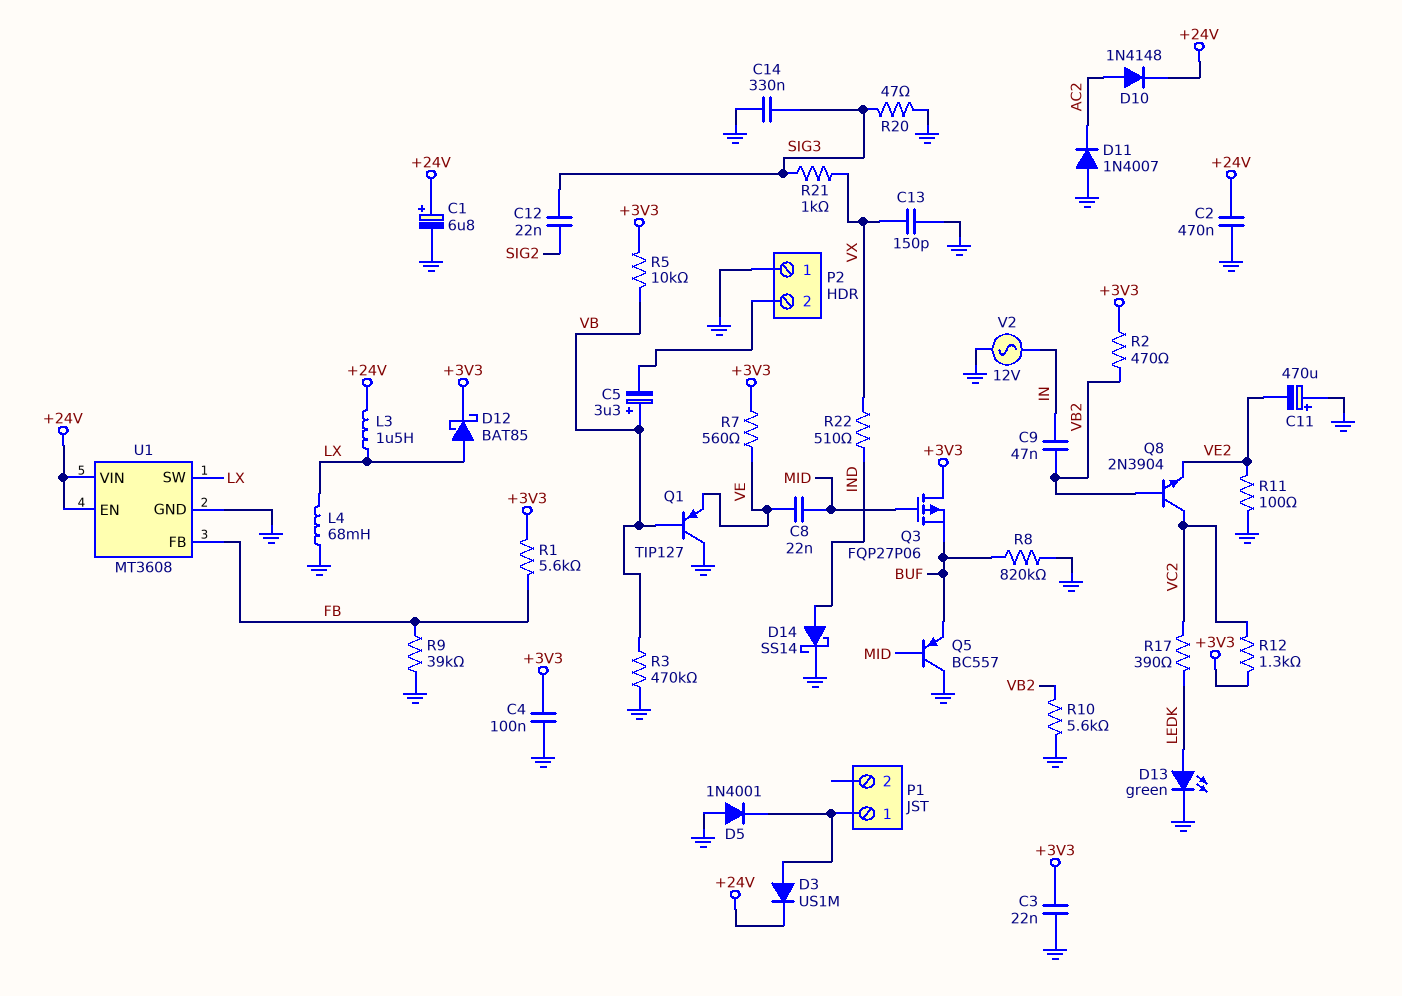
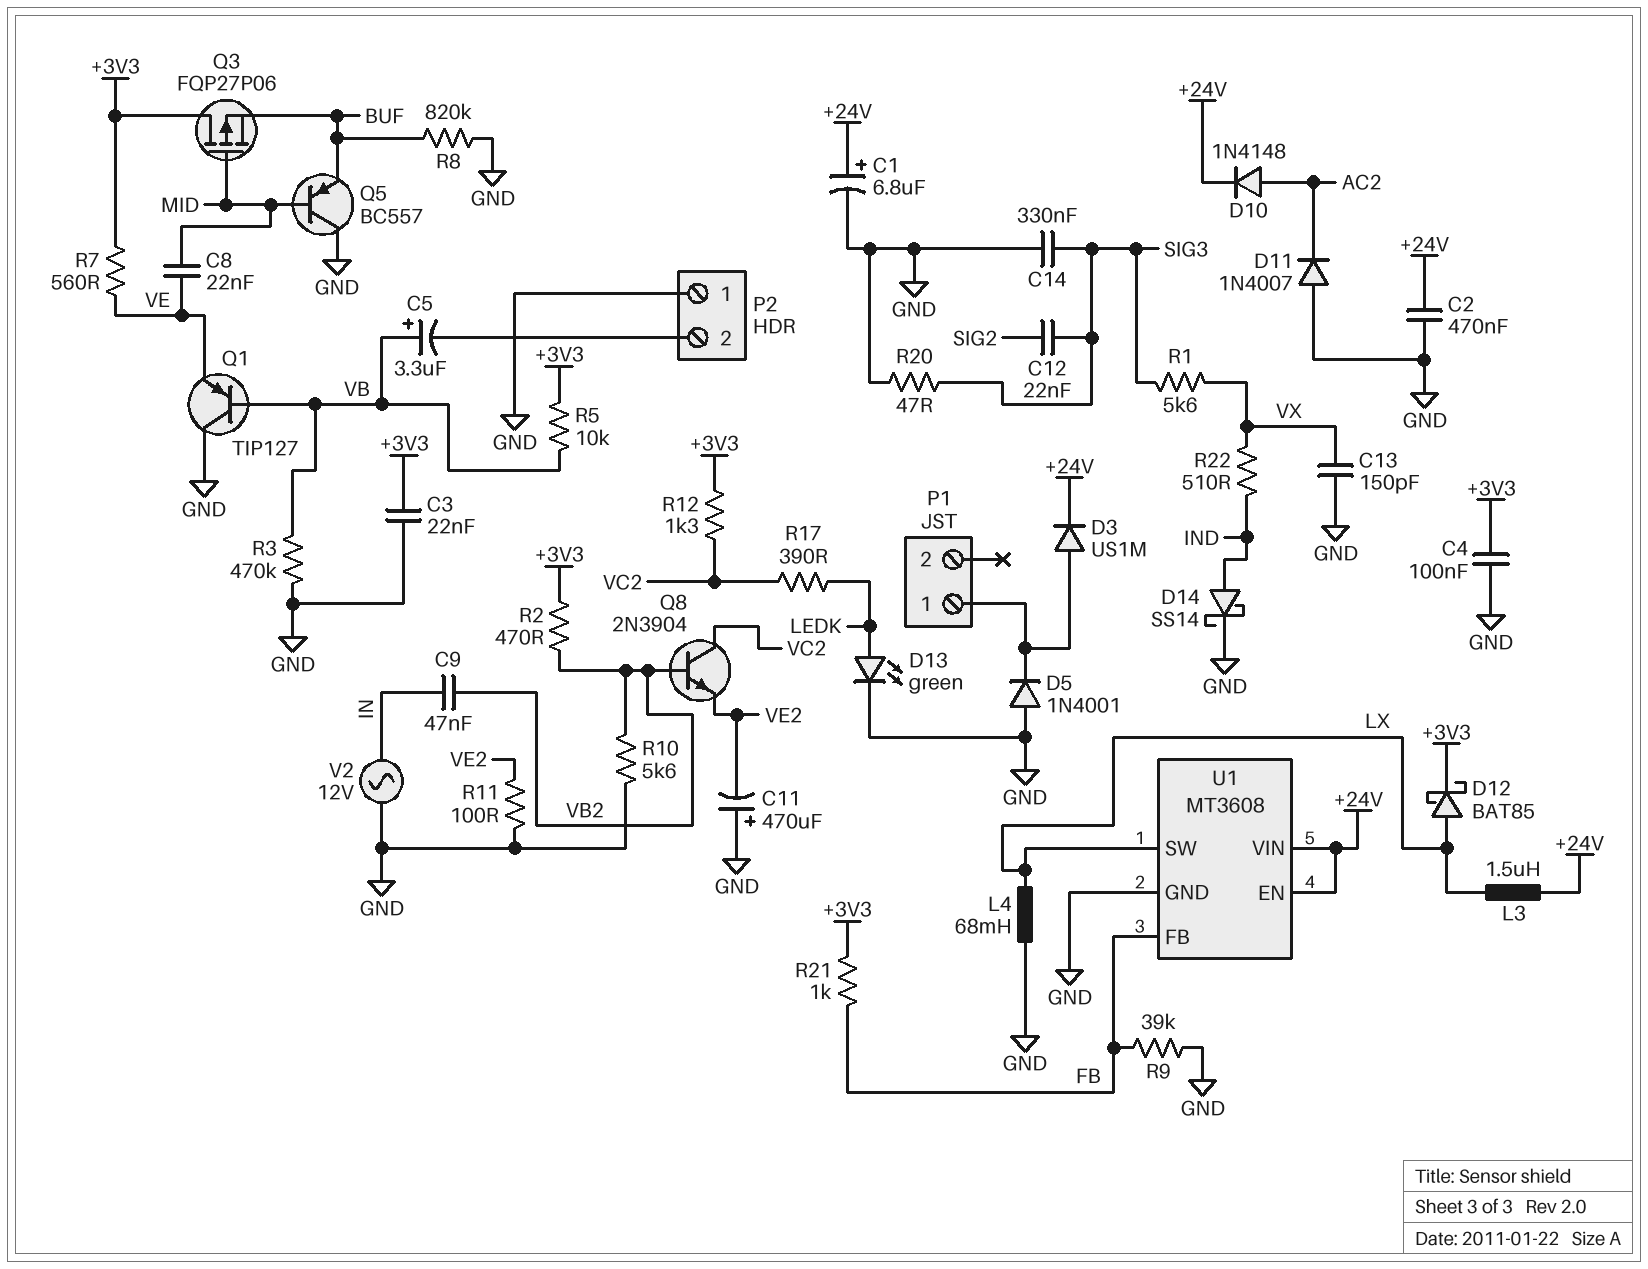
R1: 5.6k (+3V3, FB) -> 5.6k (SIG3, VX)
R21: 1k (SIG3, VX) -> 1k (+3V3, FB)

